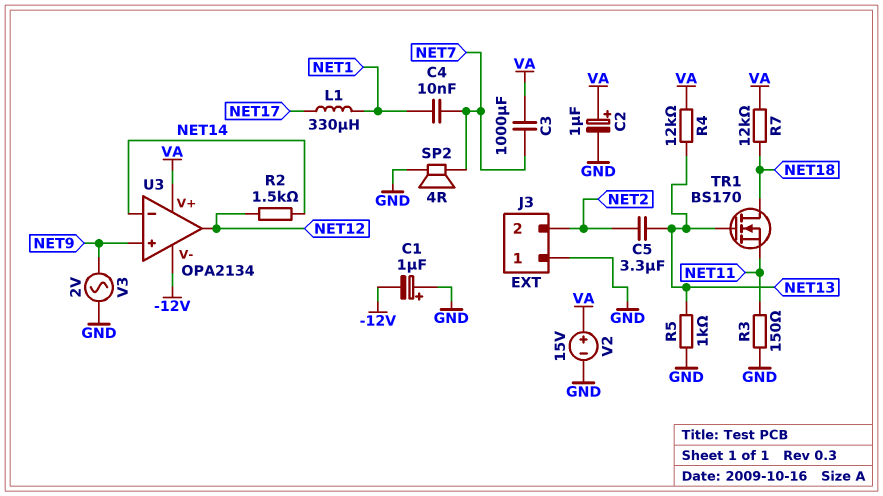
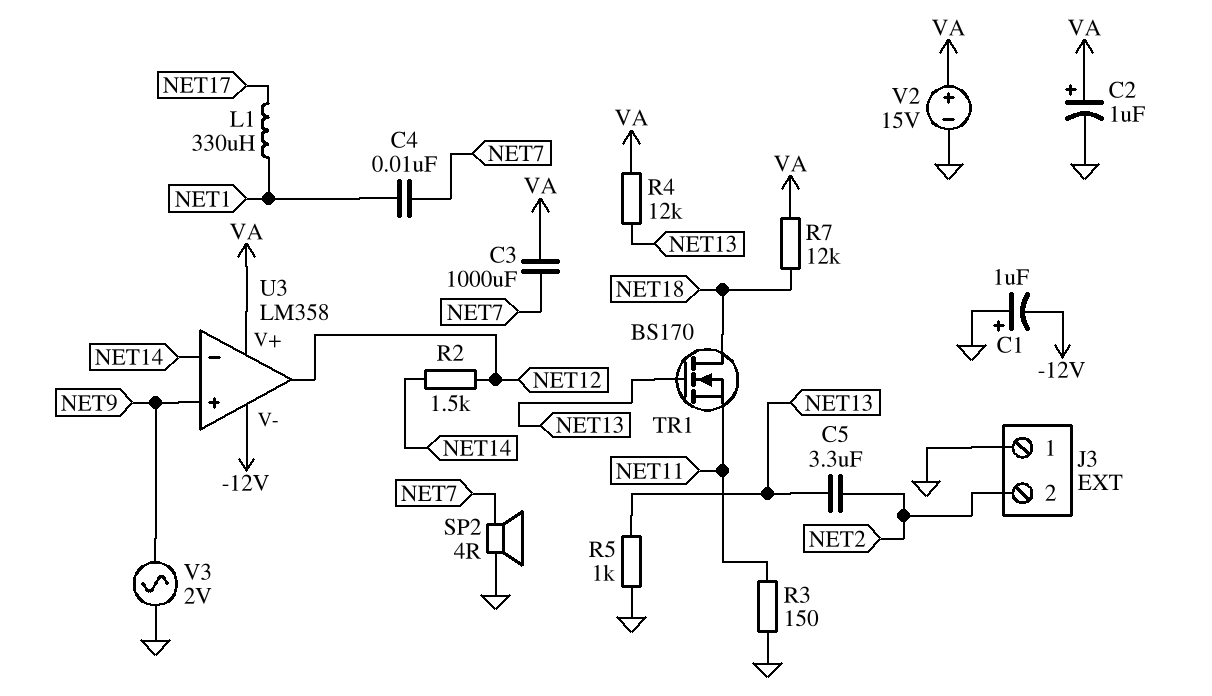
U3: OPA2134 -> LM358

